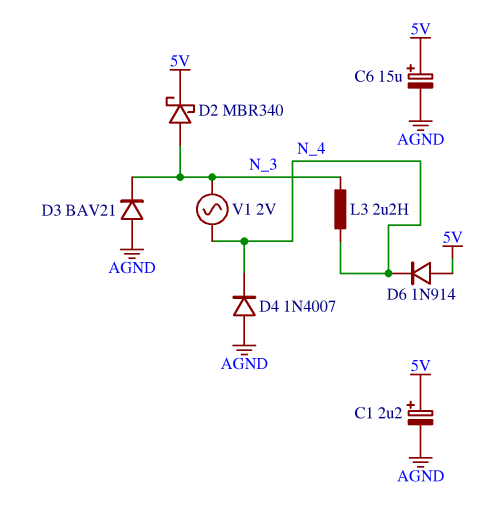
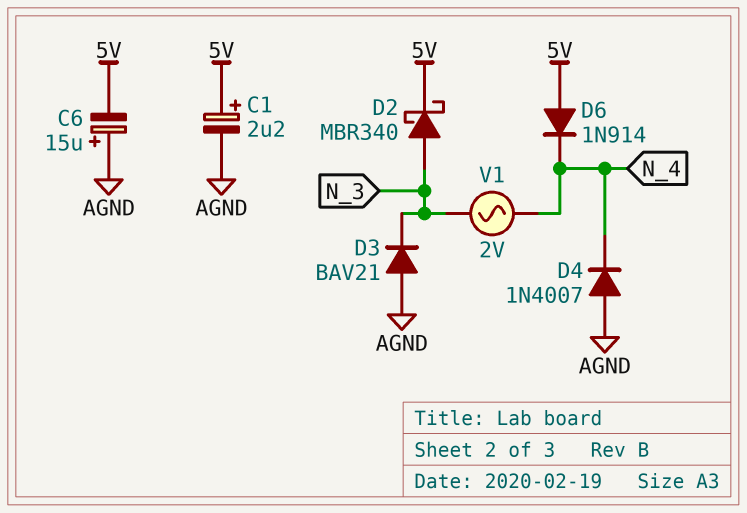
C6: 15uF (plus 5V, minus AGND) -> 15uF (plus AGND, minus 5V)
L3: 2.2uH (N_3, N_4) -> none

